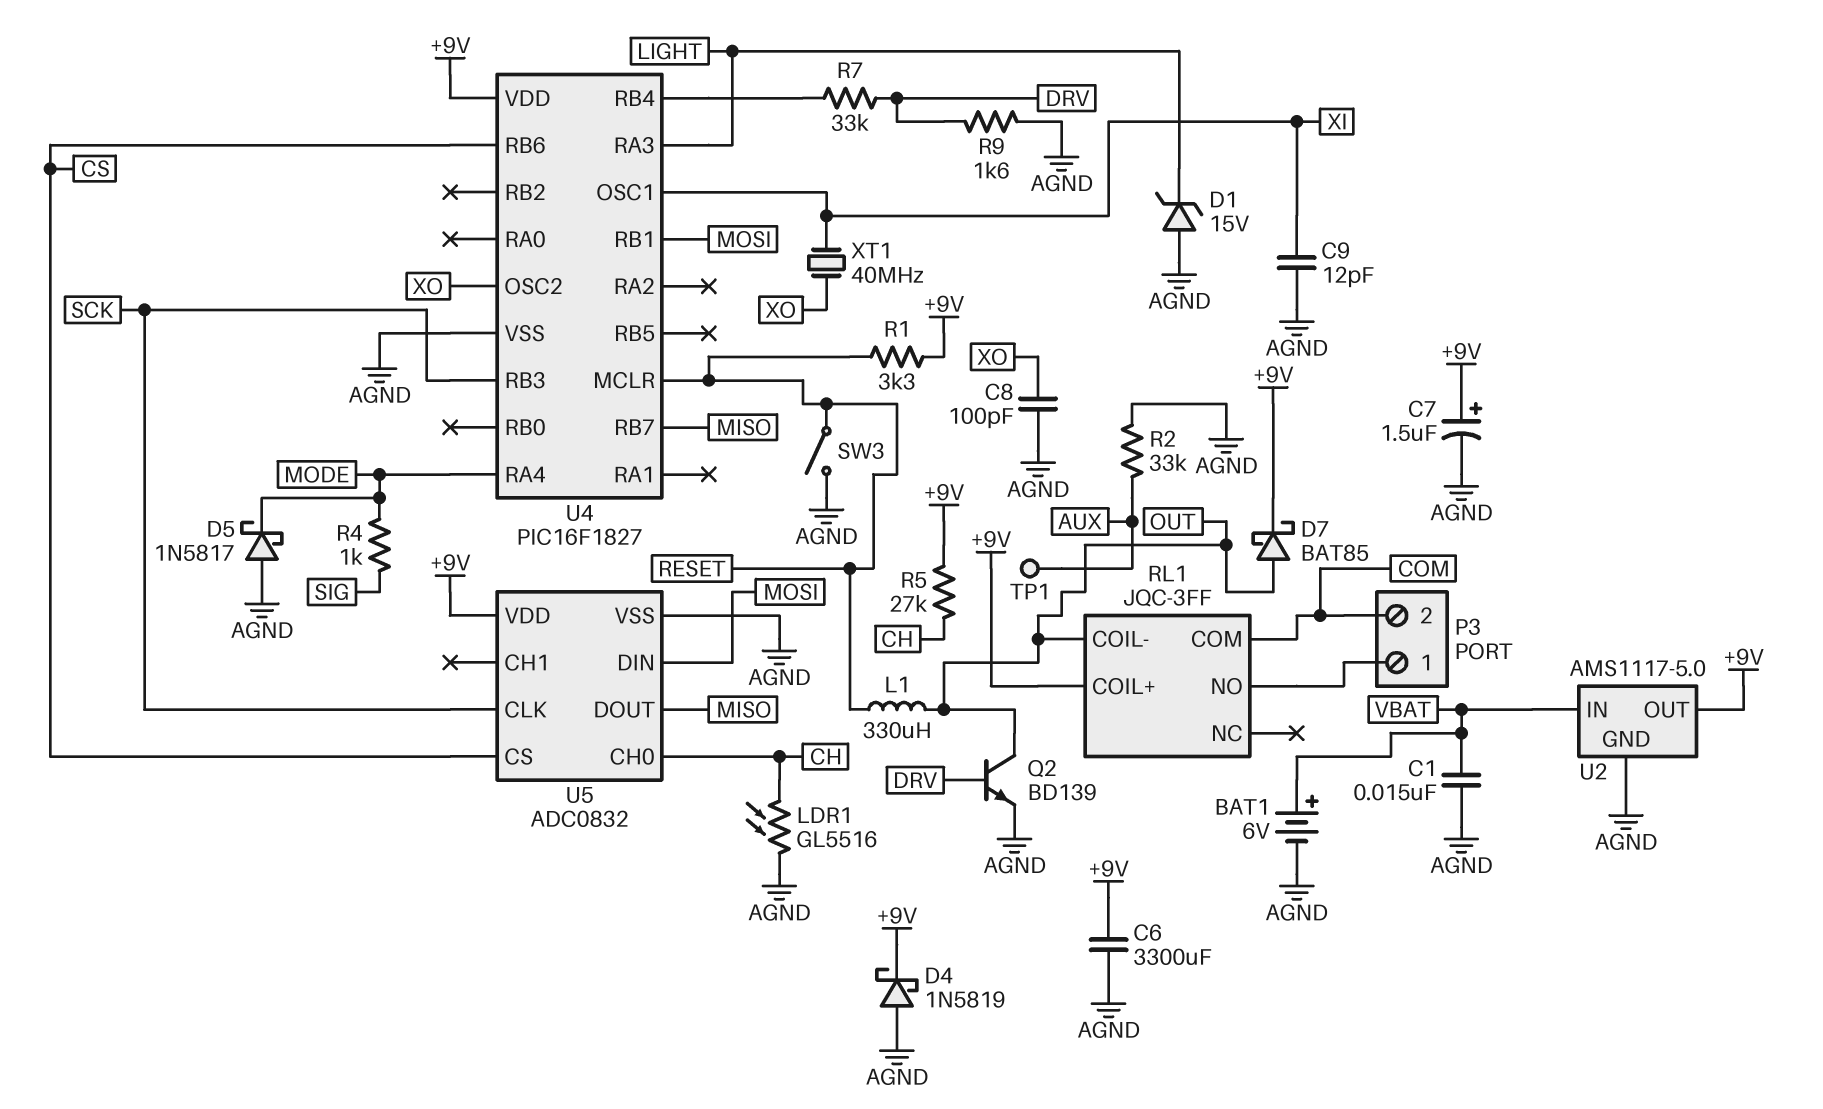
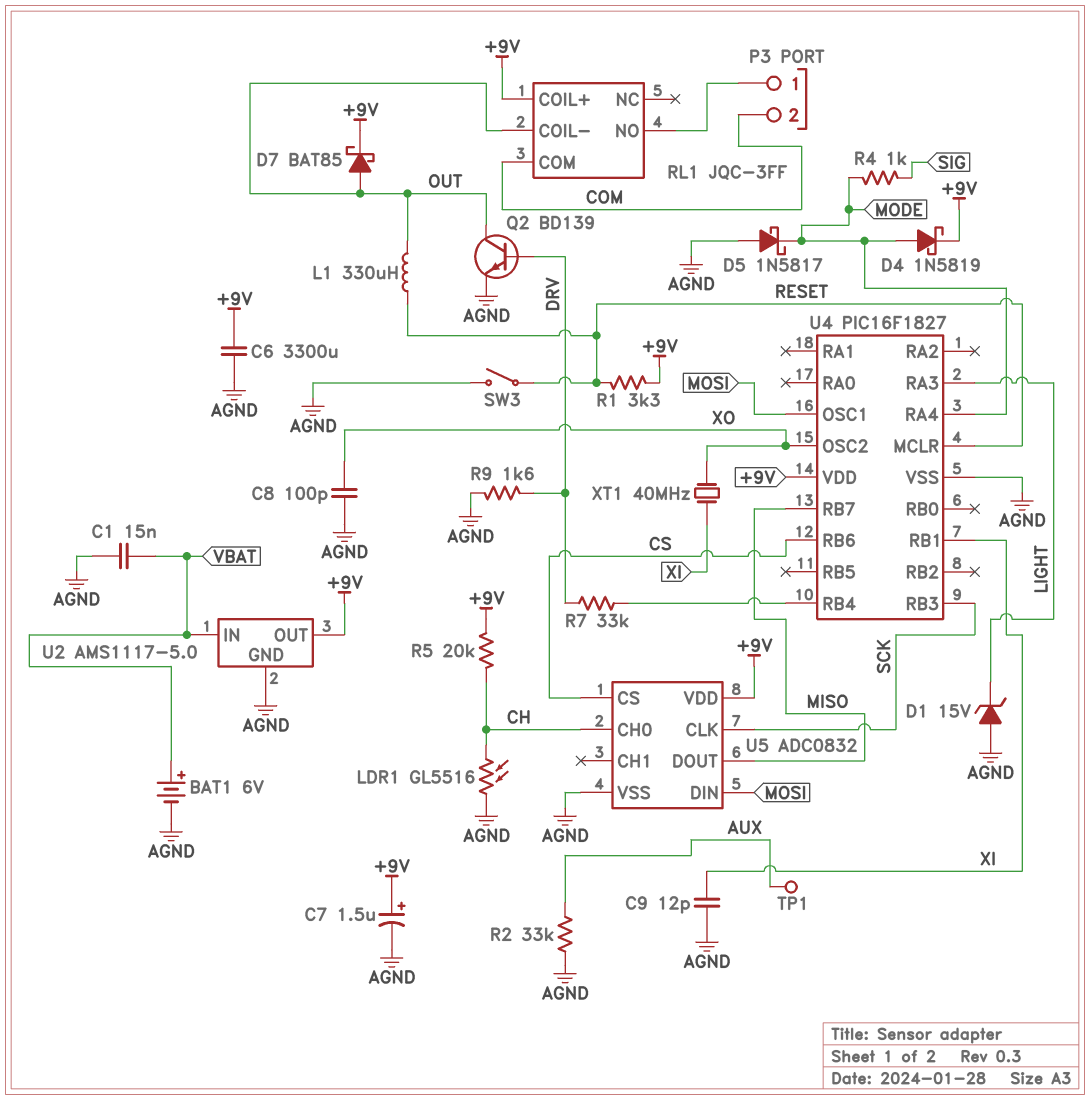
D4: schottky 1N5819 (A AGND, K +9V) -> schottky 1N5819 (A MODE, K +9V)
R5: 27k (+9V, CH) -> 20k (+9V, CH)
U4 pin OSC1: XI -> MOSI
U4 pin RB1: MOSI -> XI

